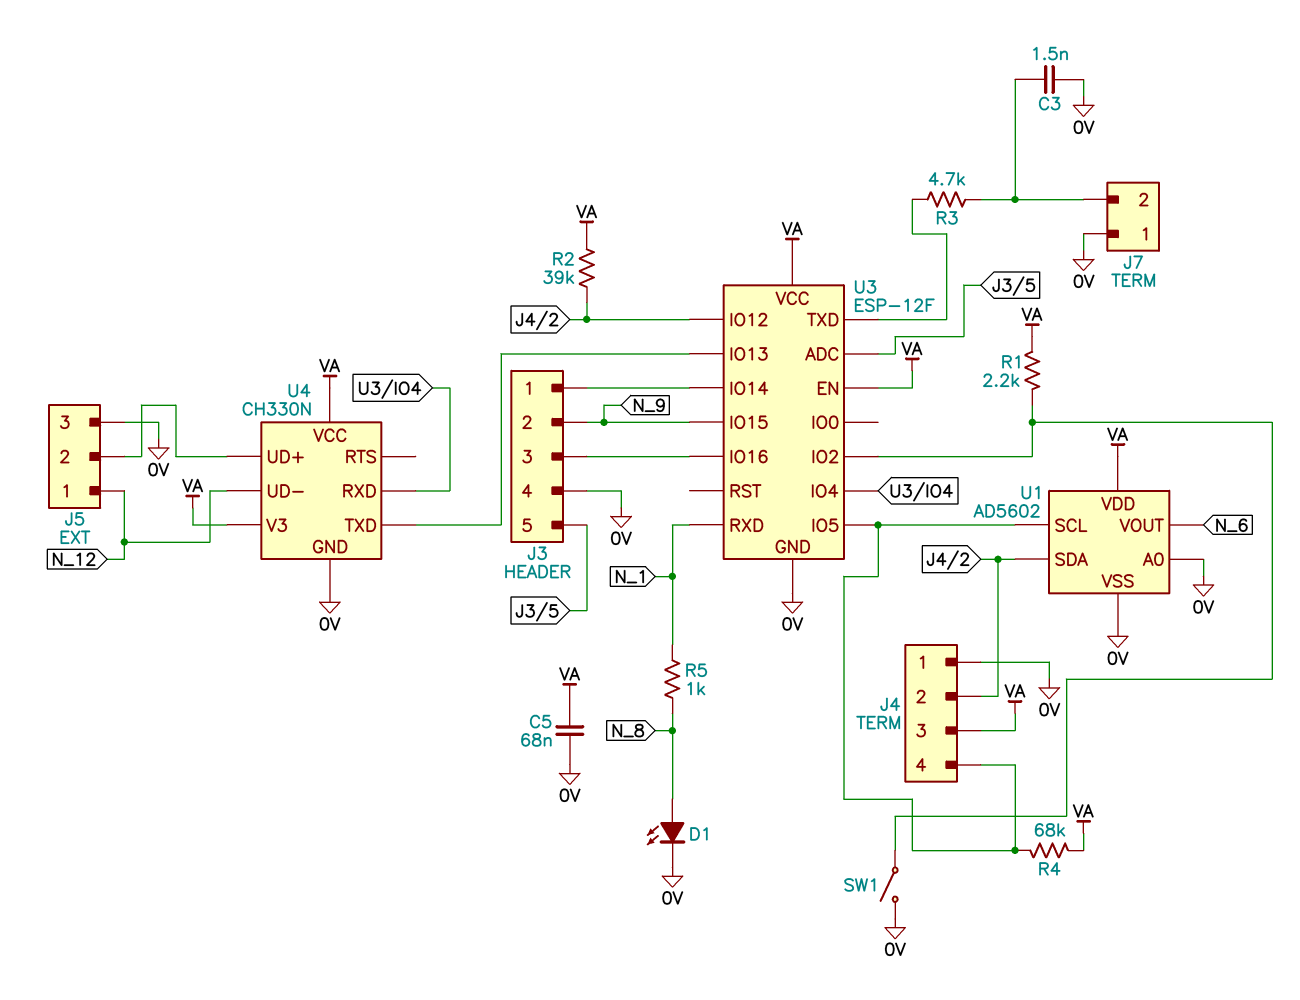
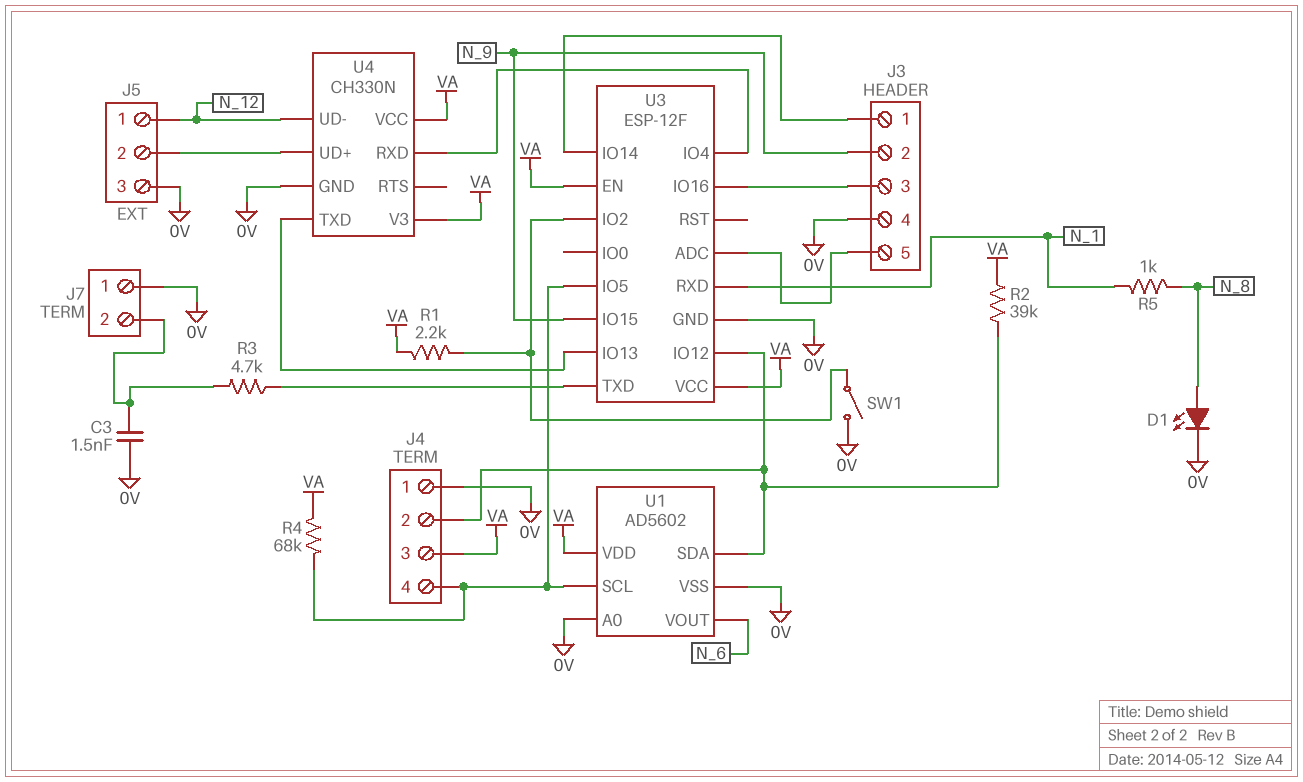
C5: 68nF (0V, VA) -> none

